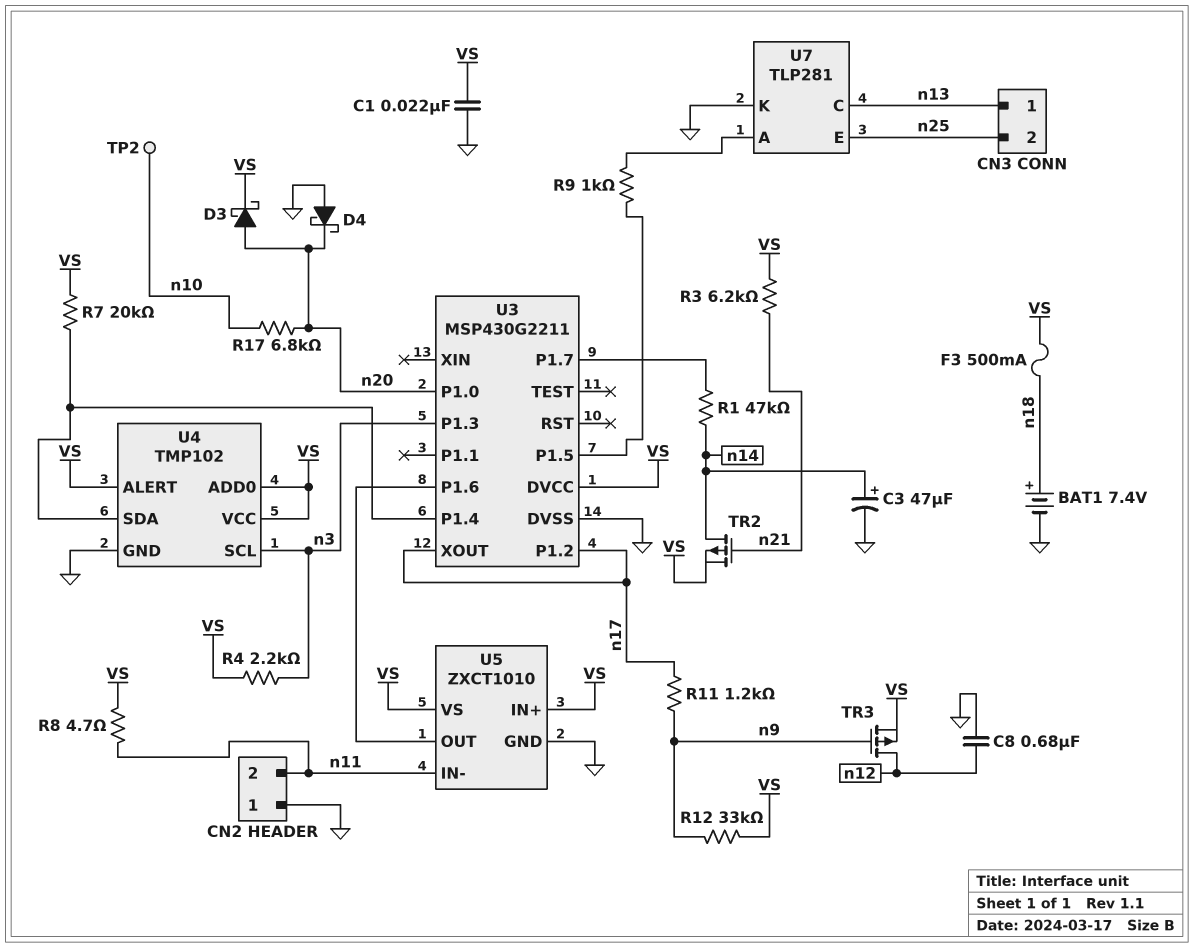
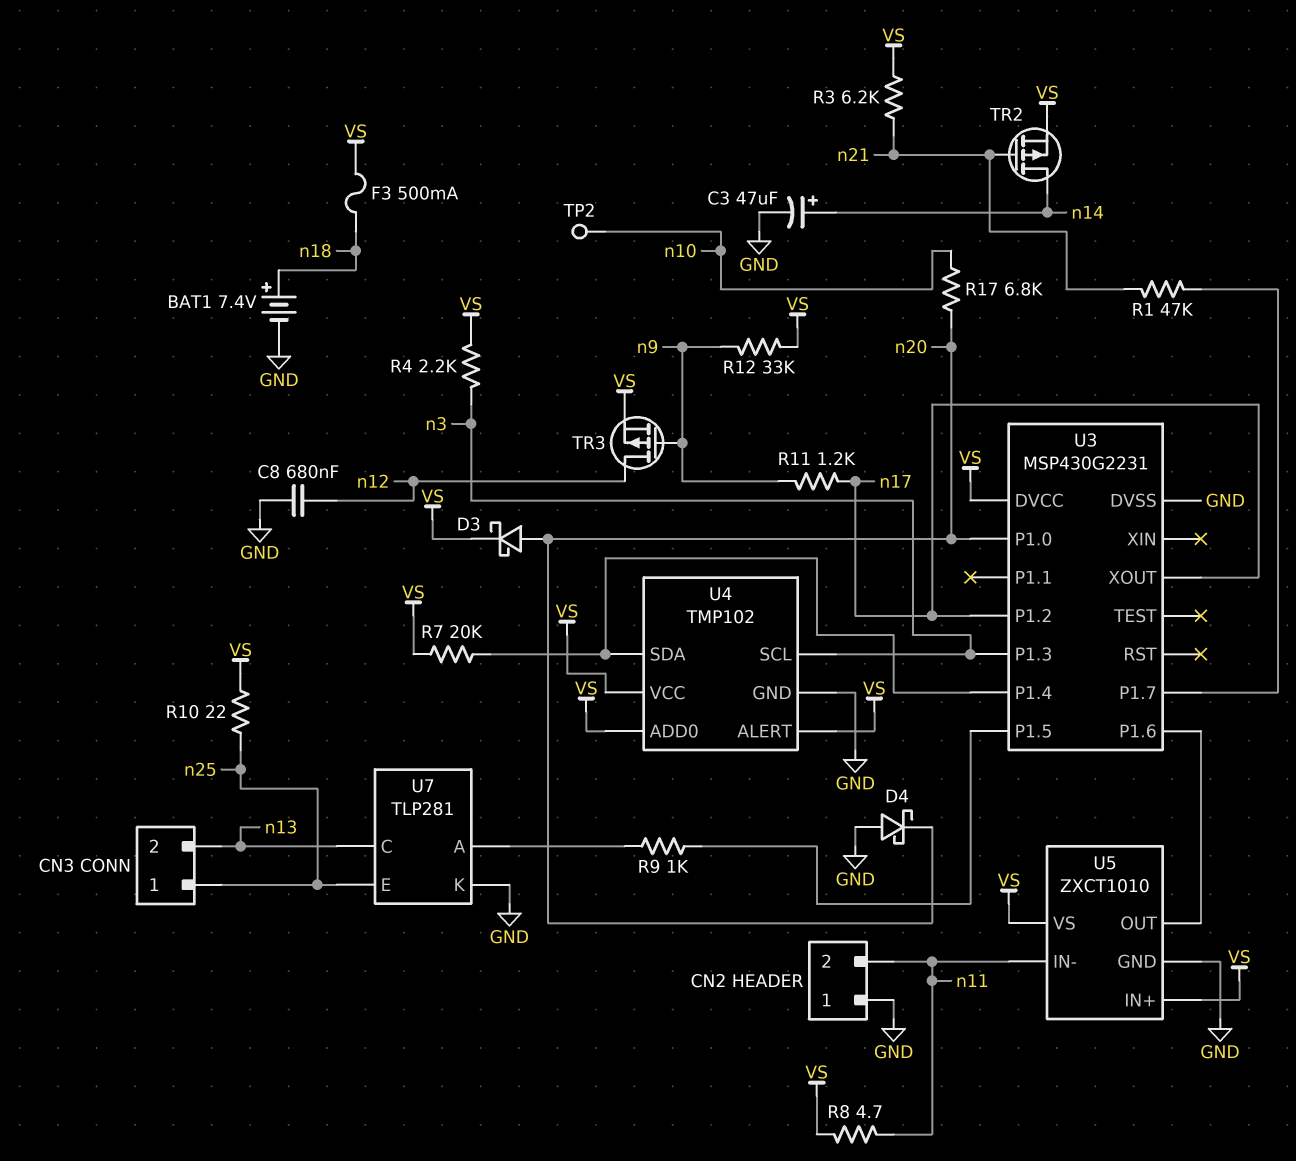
C1: 22nF (GND, VS) -> none
CN3 pin 1: n13 -> n25
CN3 pin 2: n25 -> n13
R1: 47k (U3/P1.7, n14) -> 47k (U3/P1.7, n21)
R10: none -> 22 (VS, n25)
U3: MSP430G2211 -> MSP430G2231

